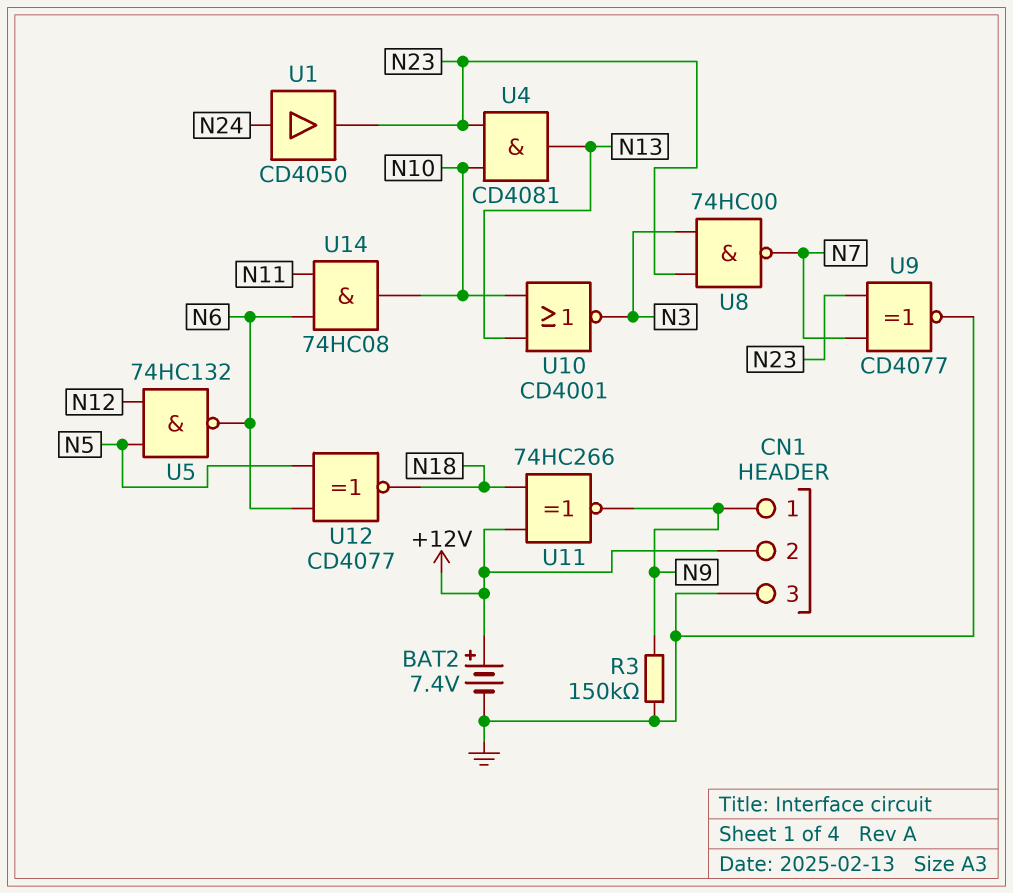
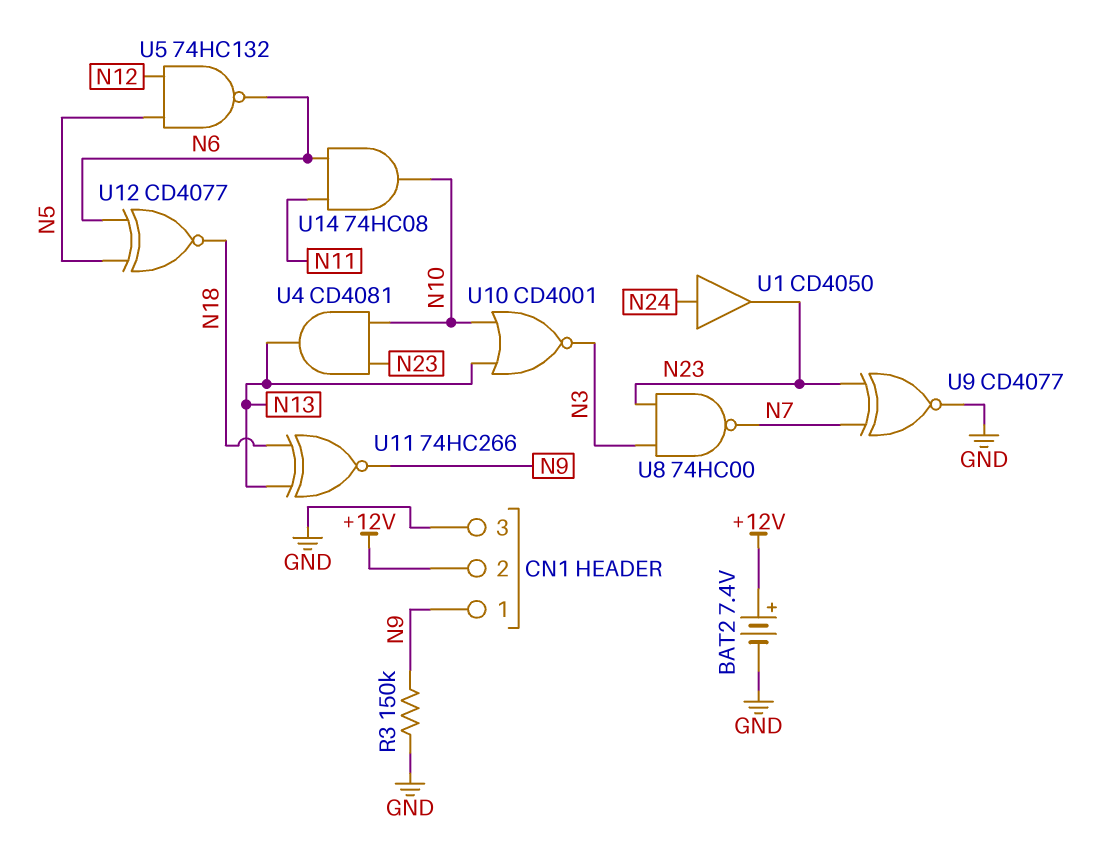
U11: XNOR 74HC266 (in +12V, in N18, out N9) -> XNOR 74HC266 (in N13, in N18, out N9)

